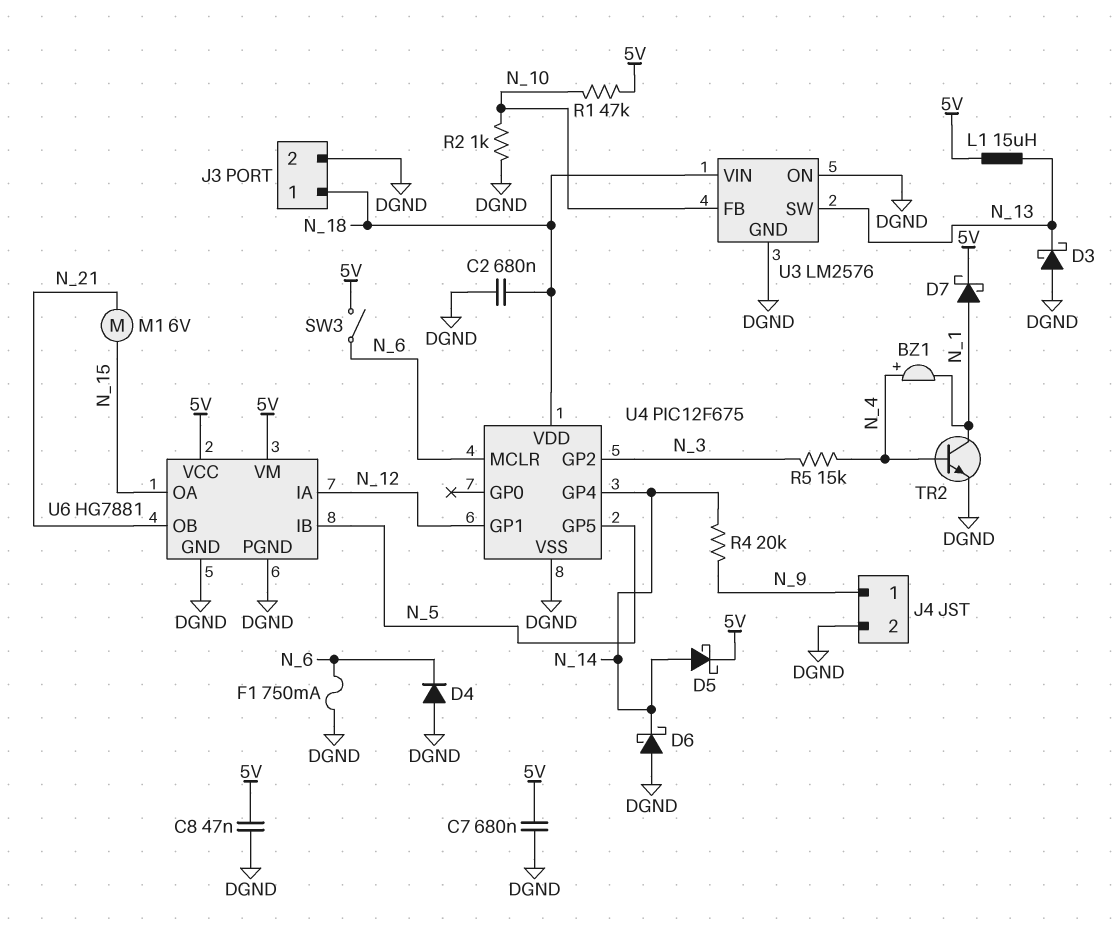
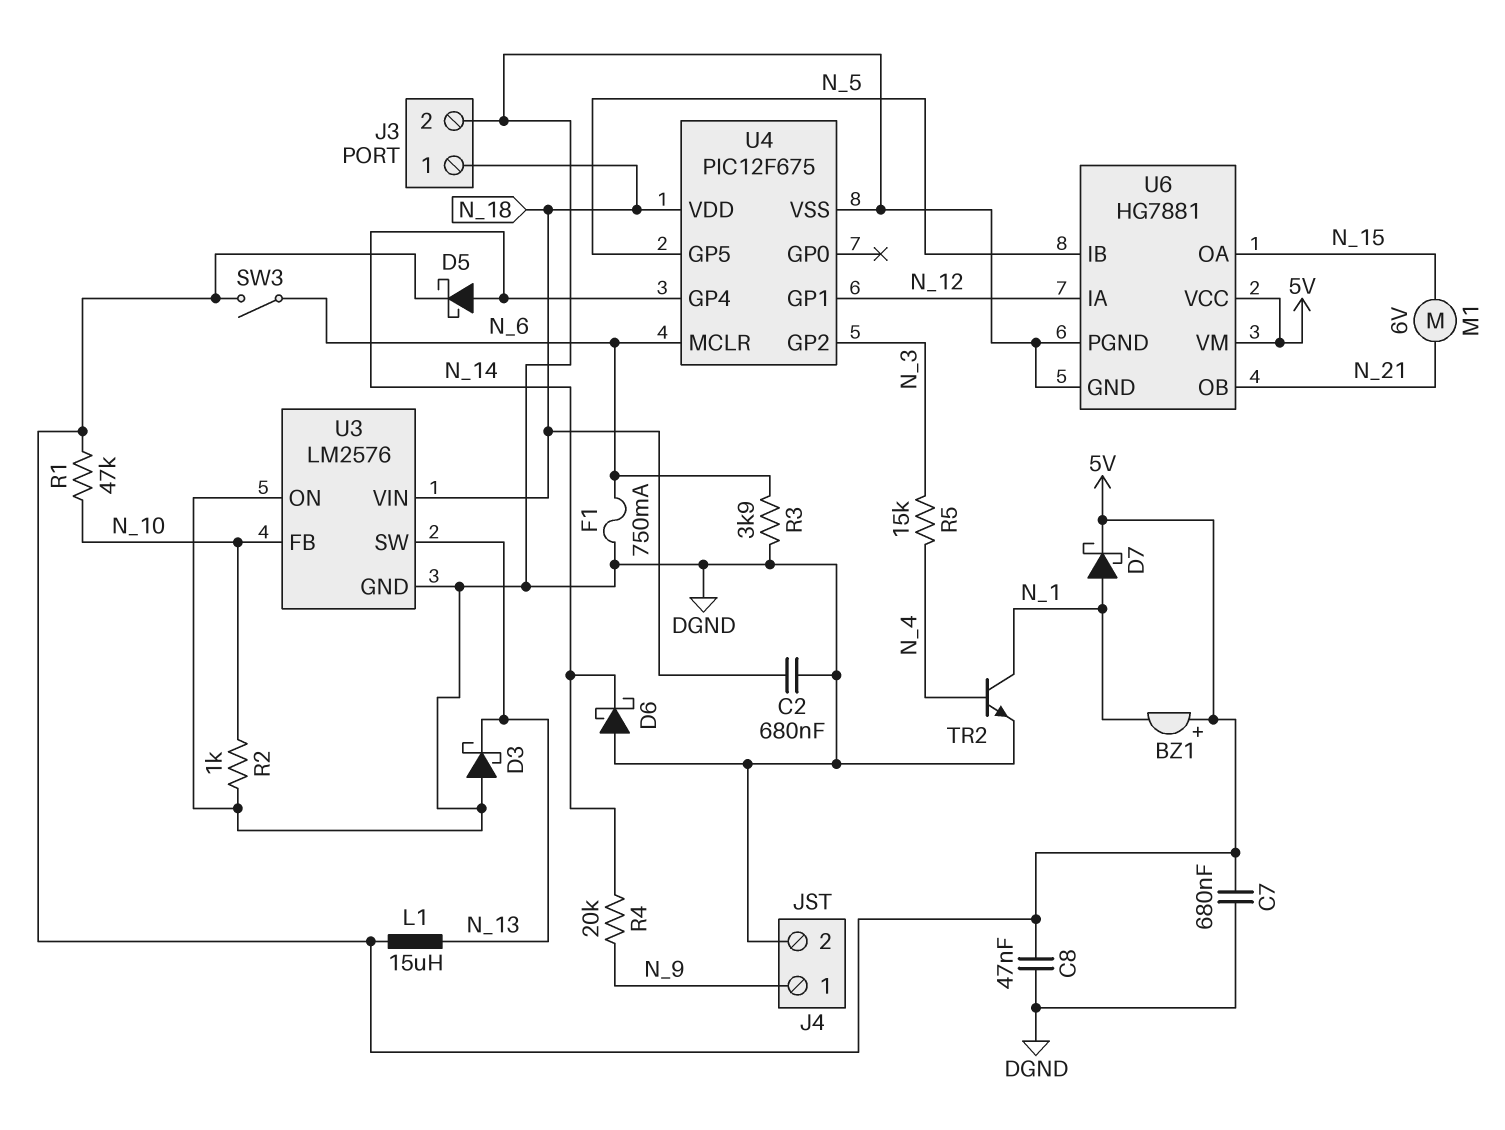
BZ1: buzzer (plus N_4, minus N_1) -> buzzer (plus 5V, minus N_1)
D4: diode (A DGND, K N_6) -> none
R3: none -> 3.9k (DGND, N_6)

